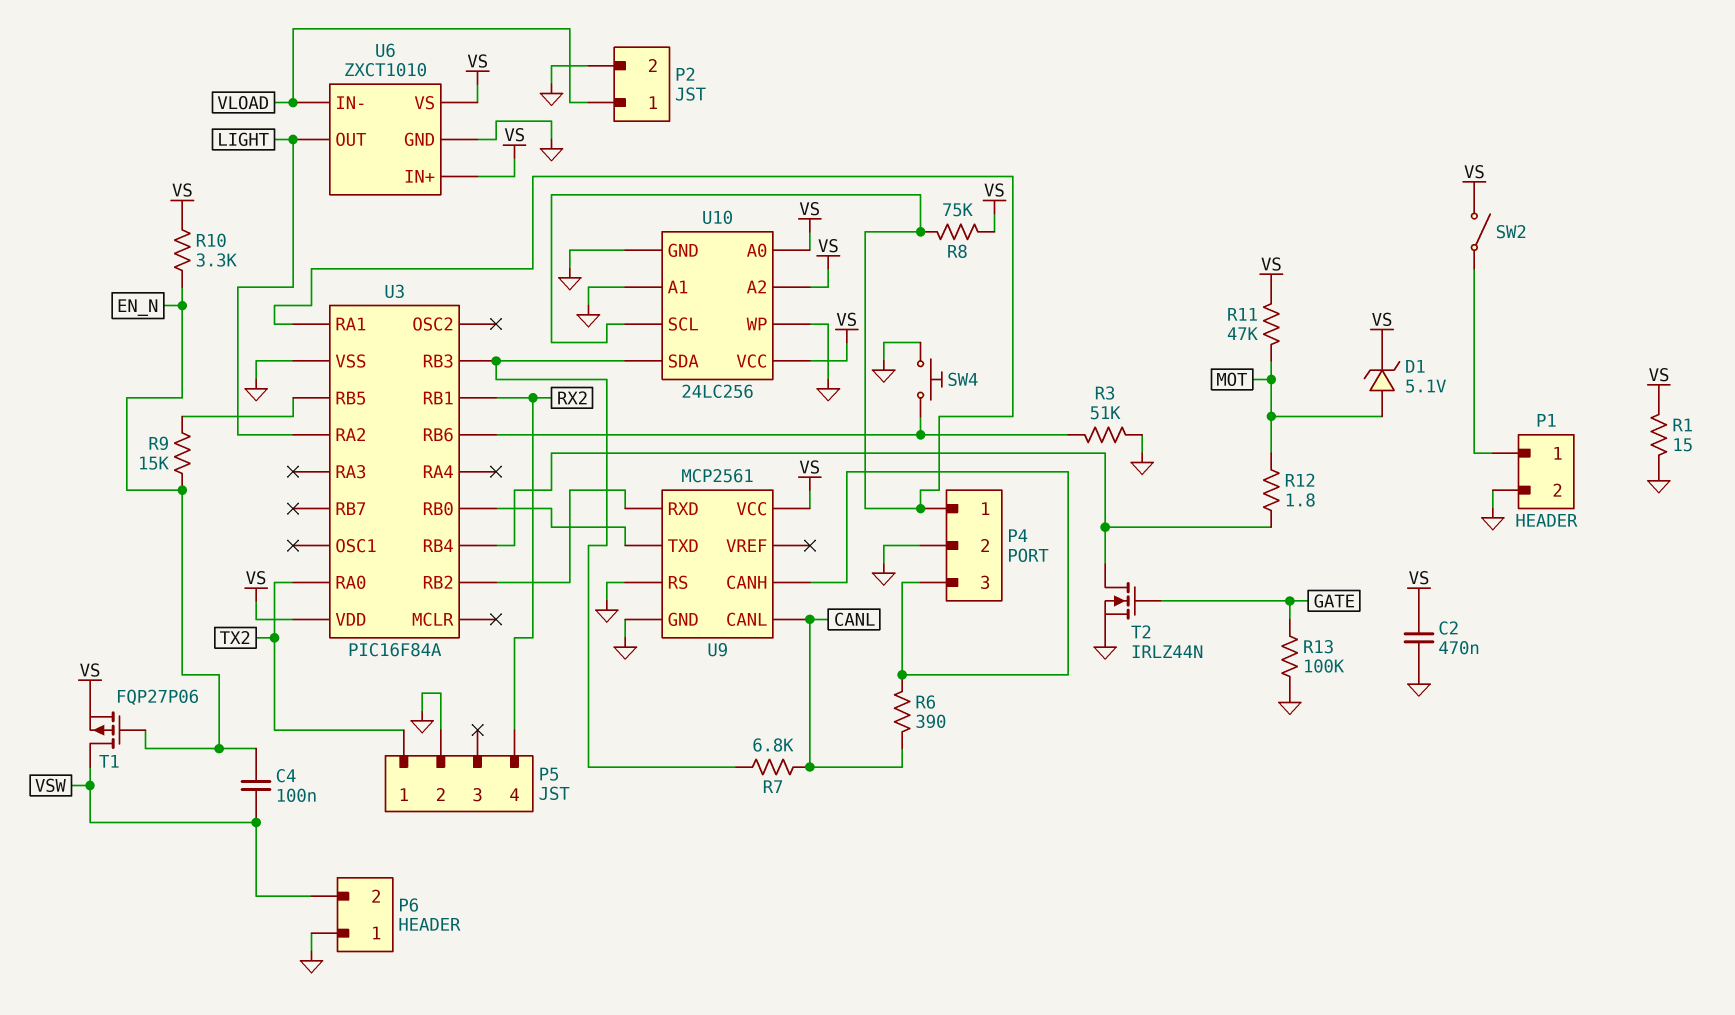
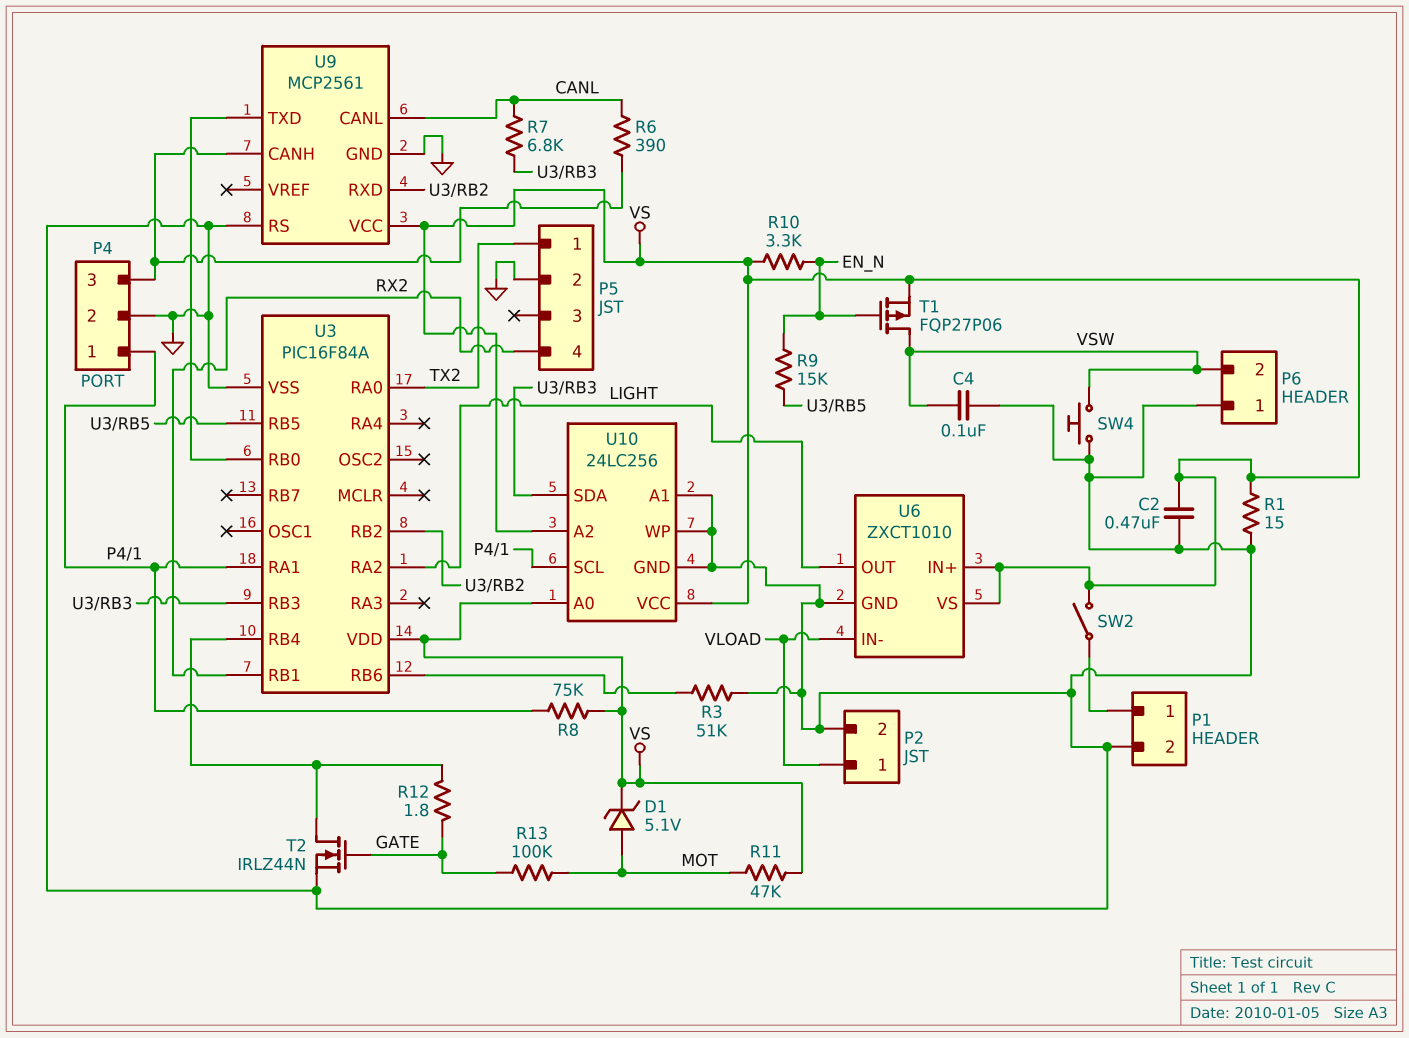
C4: 100nF (EN_N, VSW) -> 100nF (GND, VSW)
R12: 1.8 (MOT, U3/RB4) -> 1.8 (GATE, U3/RB4)
R13: 100k (GATE, GND) -> 100k (GATE, MOT)
SW4: button (GND, U3/RB6) -> button (GND, VSW)

